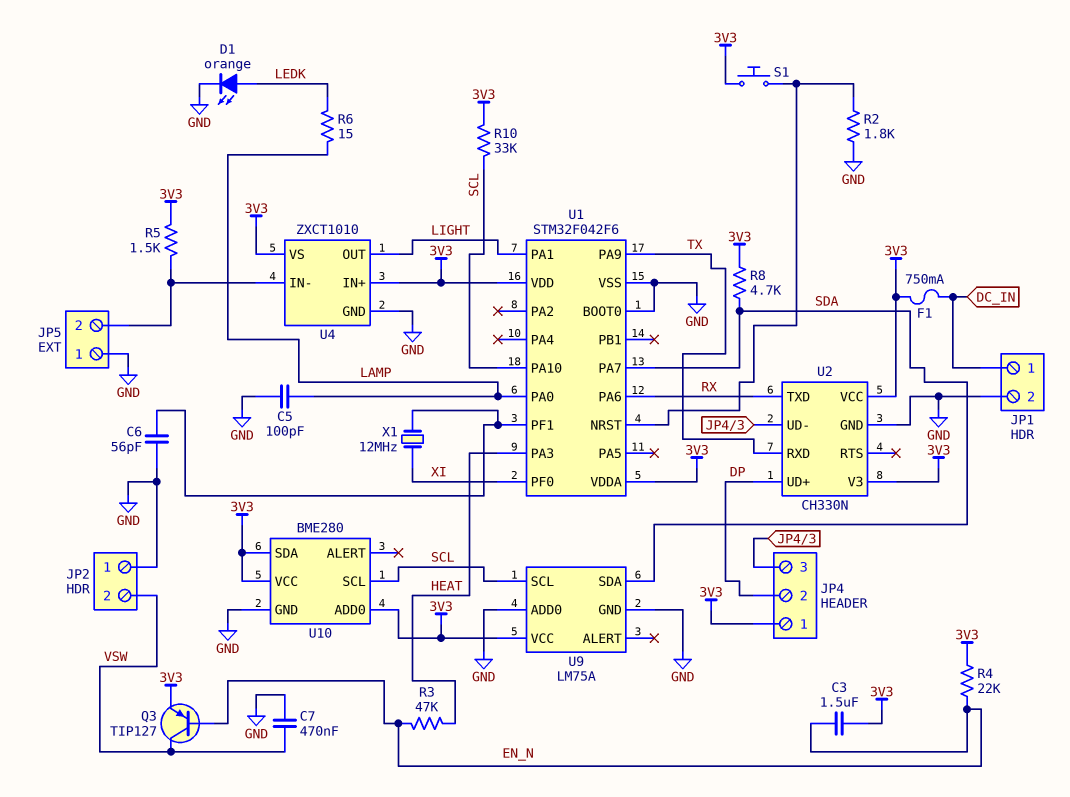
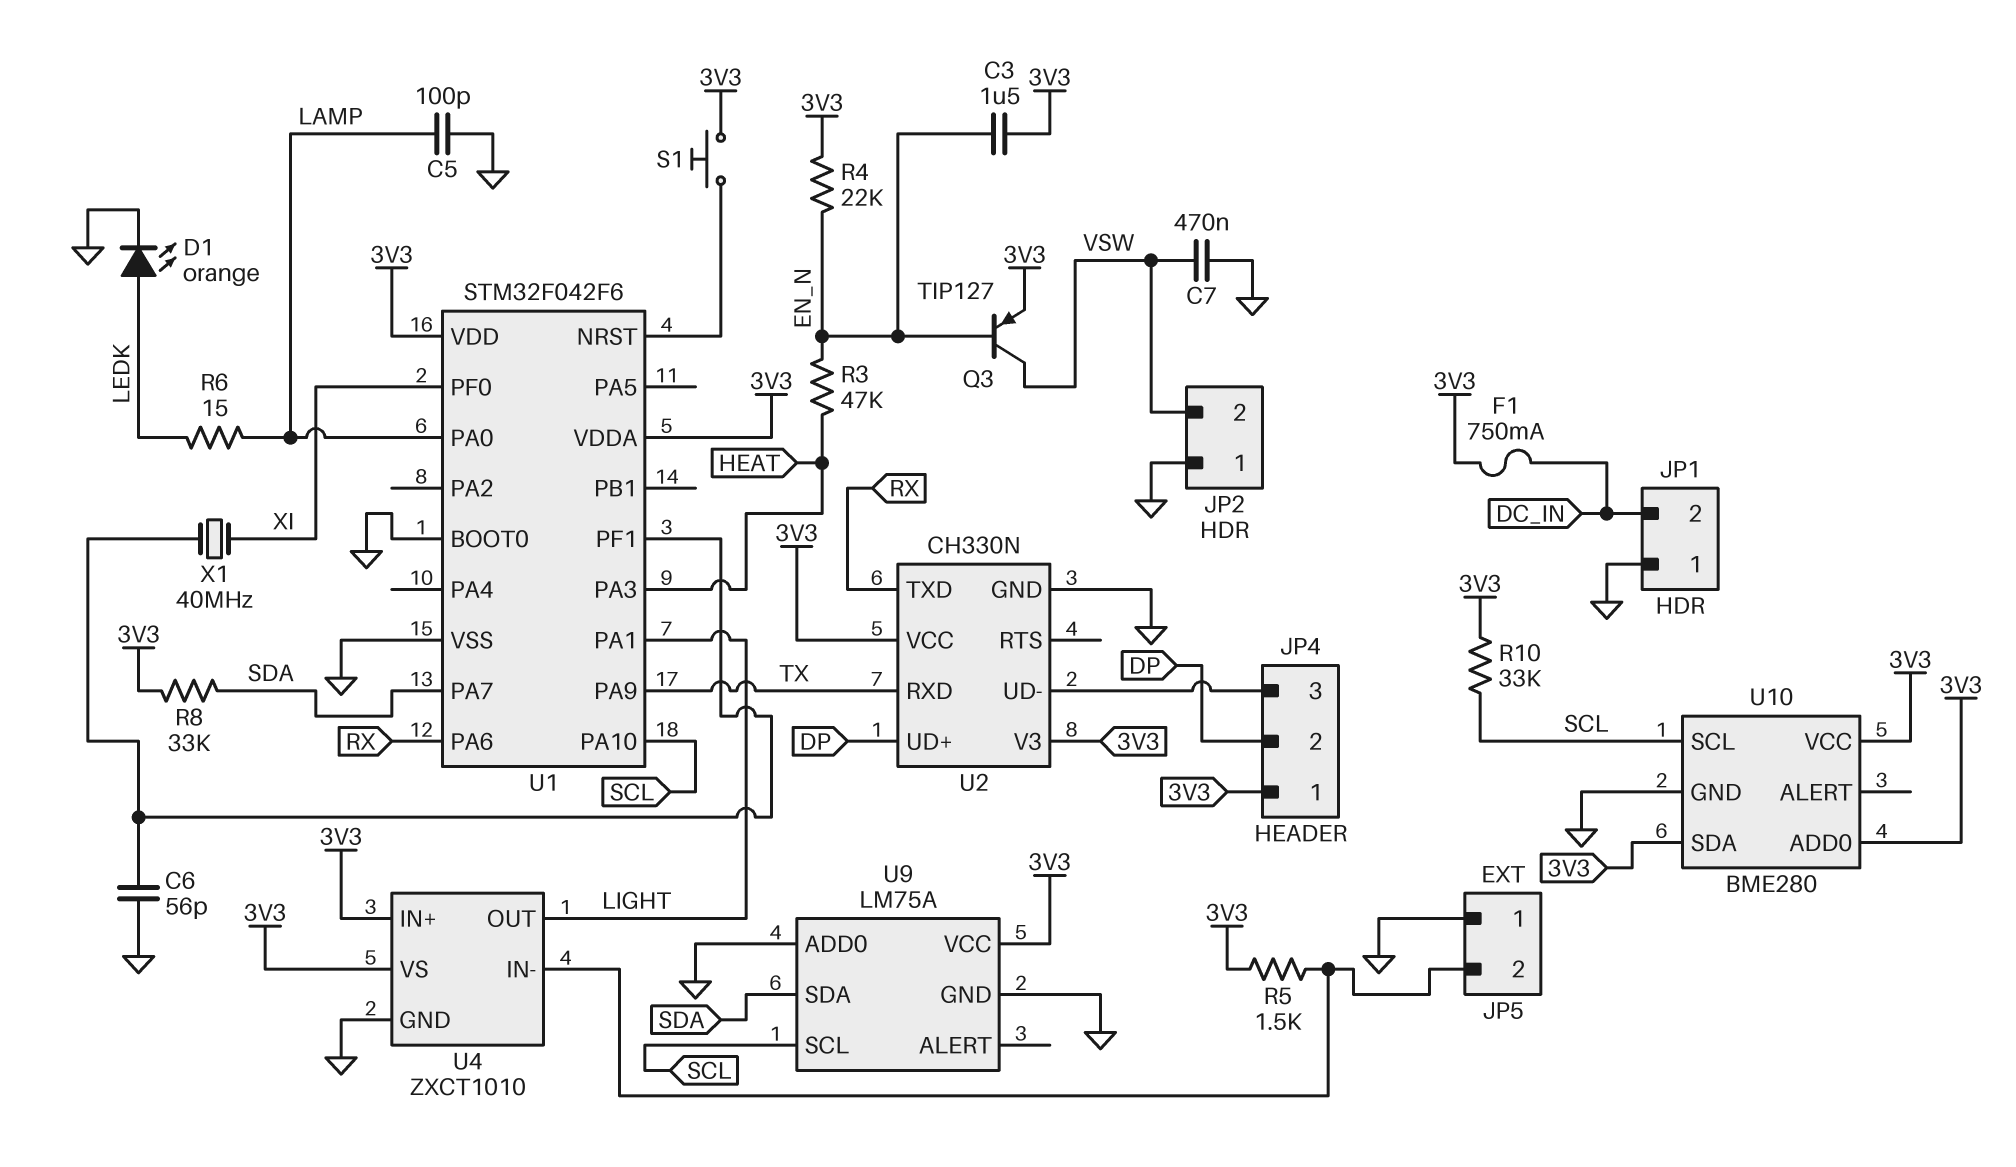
JP1 pin 1: DC_IN -> GND
JP1 pin 2: GND -> DC_IN
R2: 1.8k (GND, U1/NRST) -> none
R8: 4.7k (3V3, SDA) -> 33k (3V3, SDA)
X1: 12MHz (U1/PF1, XI) -> 40MHz (U1/PF1, XI)

